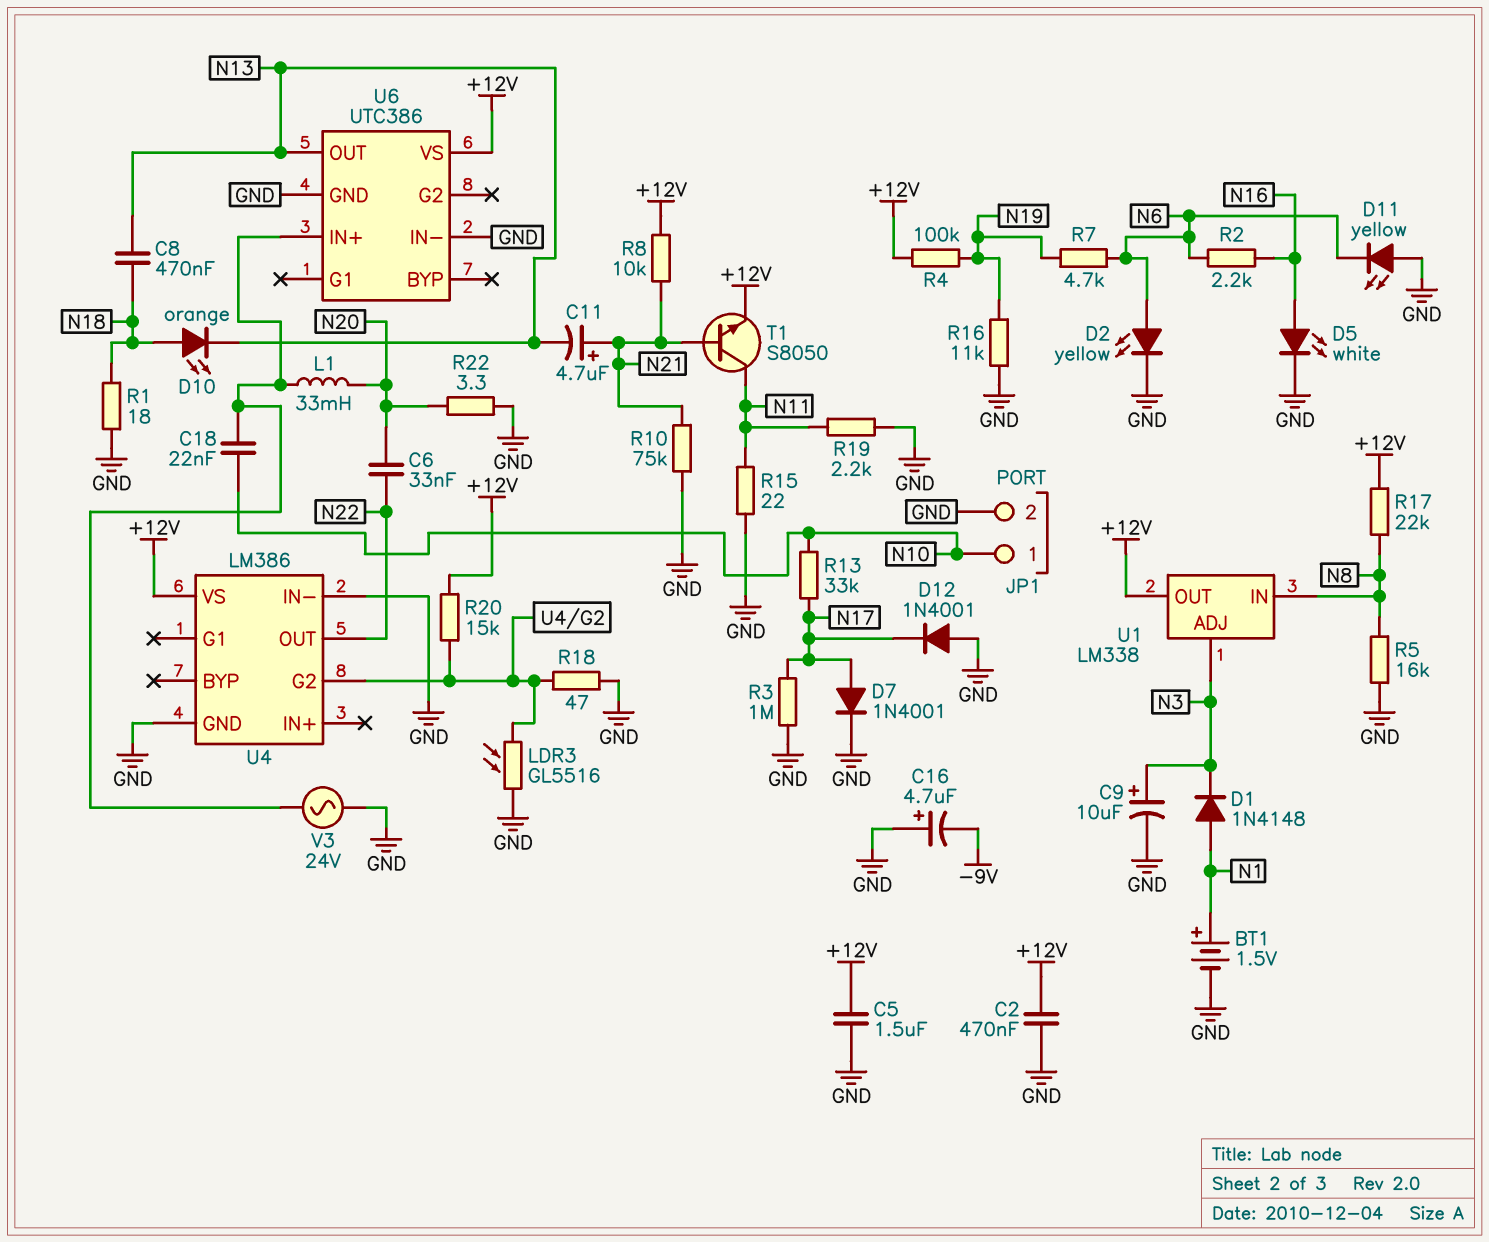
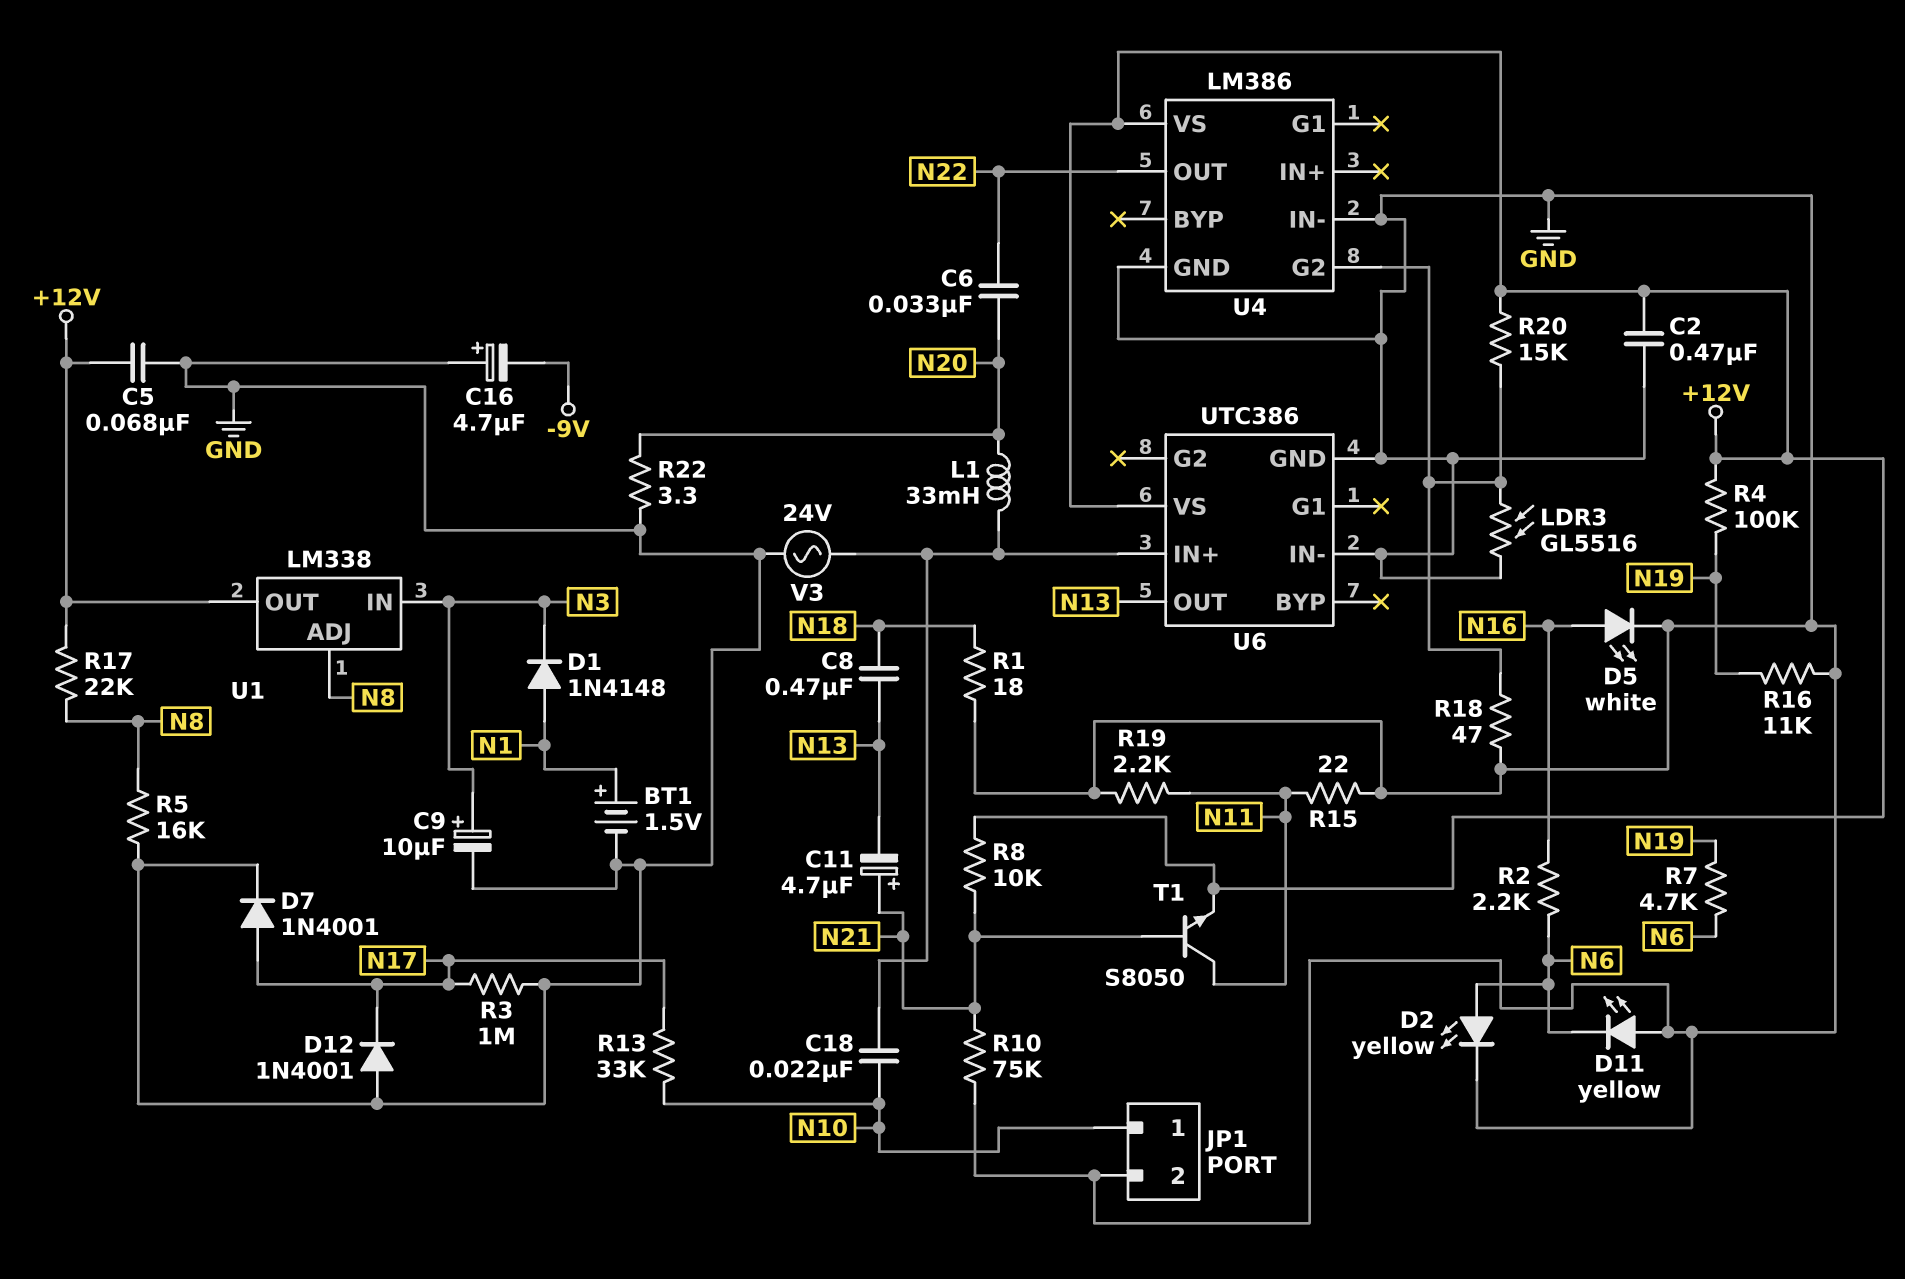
C5: 1.5uF (+12V, GND) -> 68nF (+12V, GND)
D10: LED orange (A N18, K N13) -> none
U1 pin ADJ: N3 -> N8
U1 pin IN: N8 -> N3

